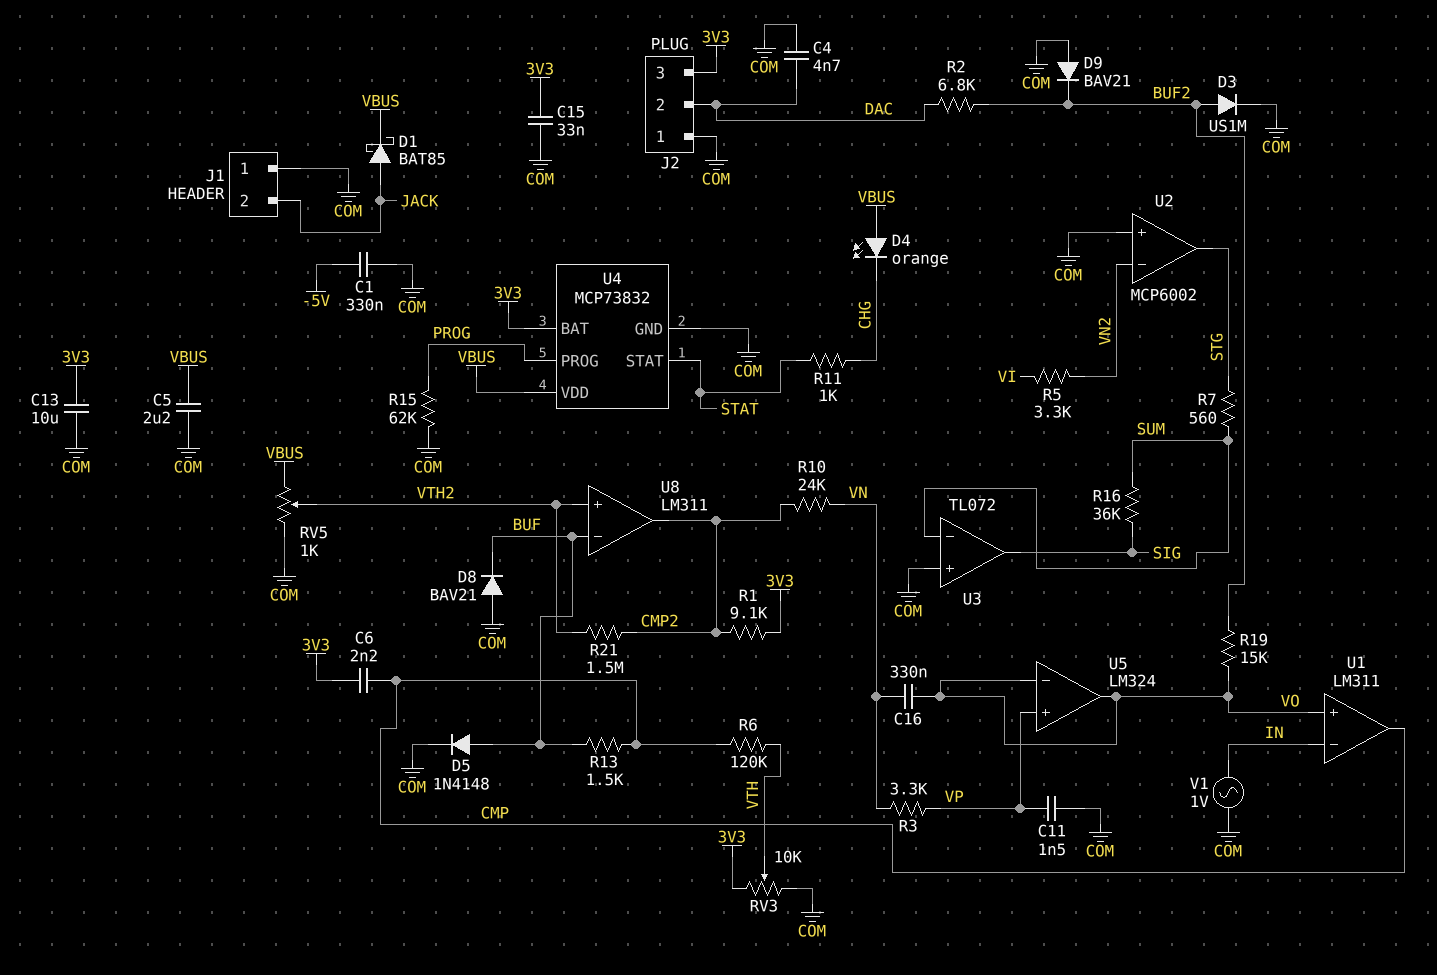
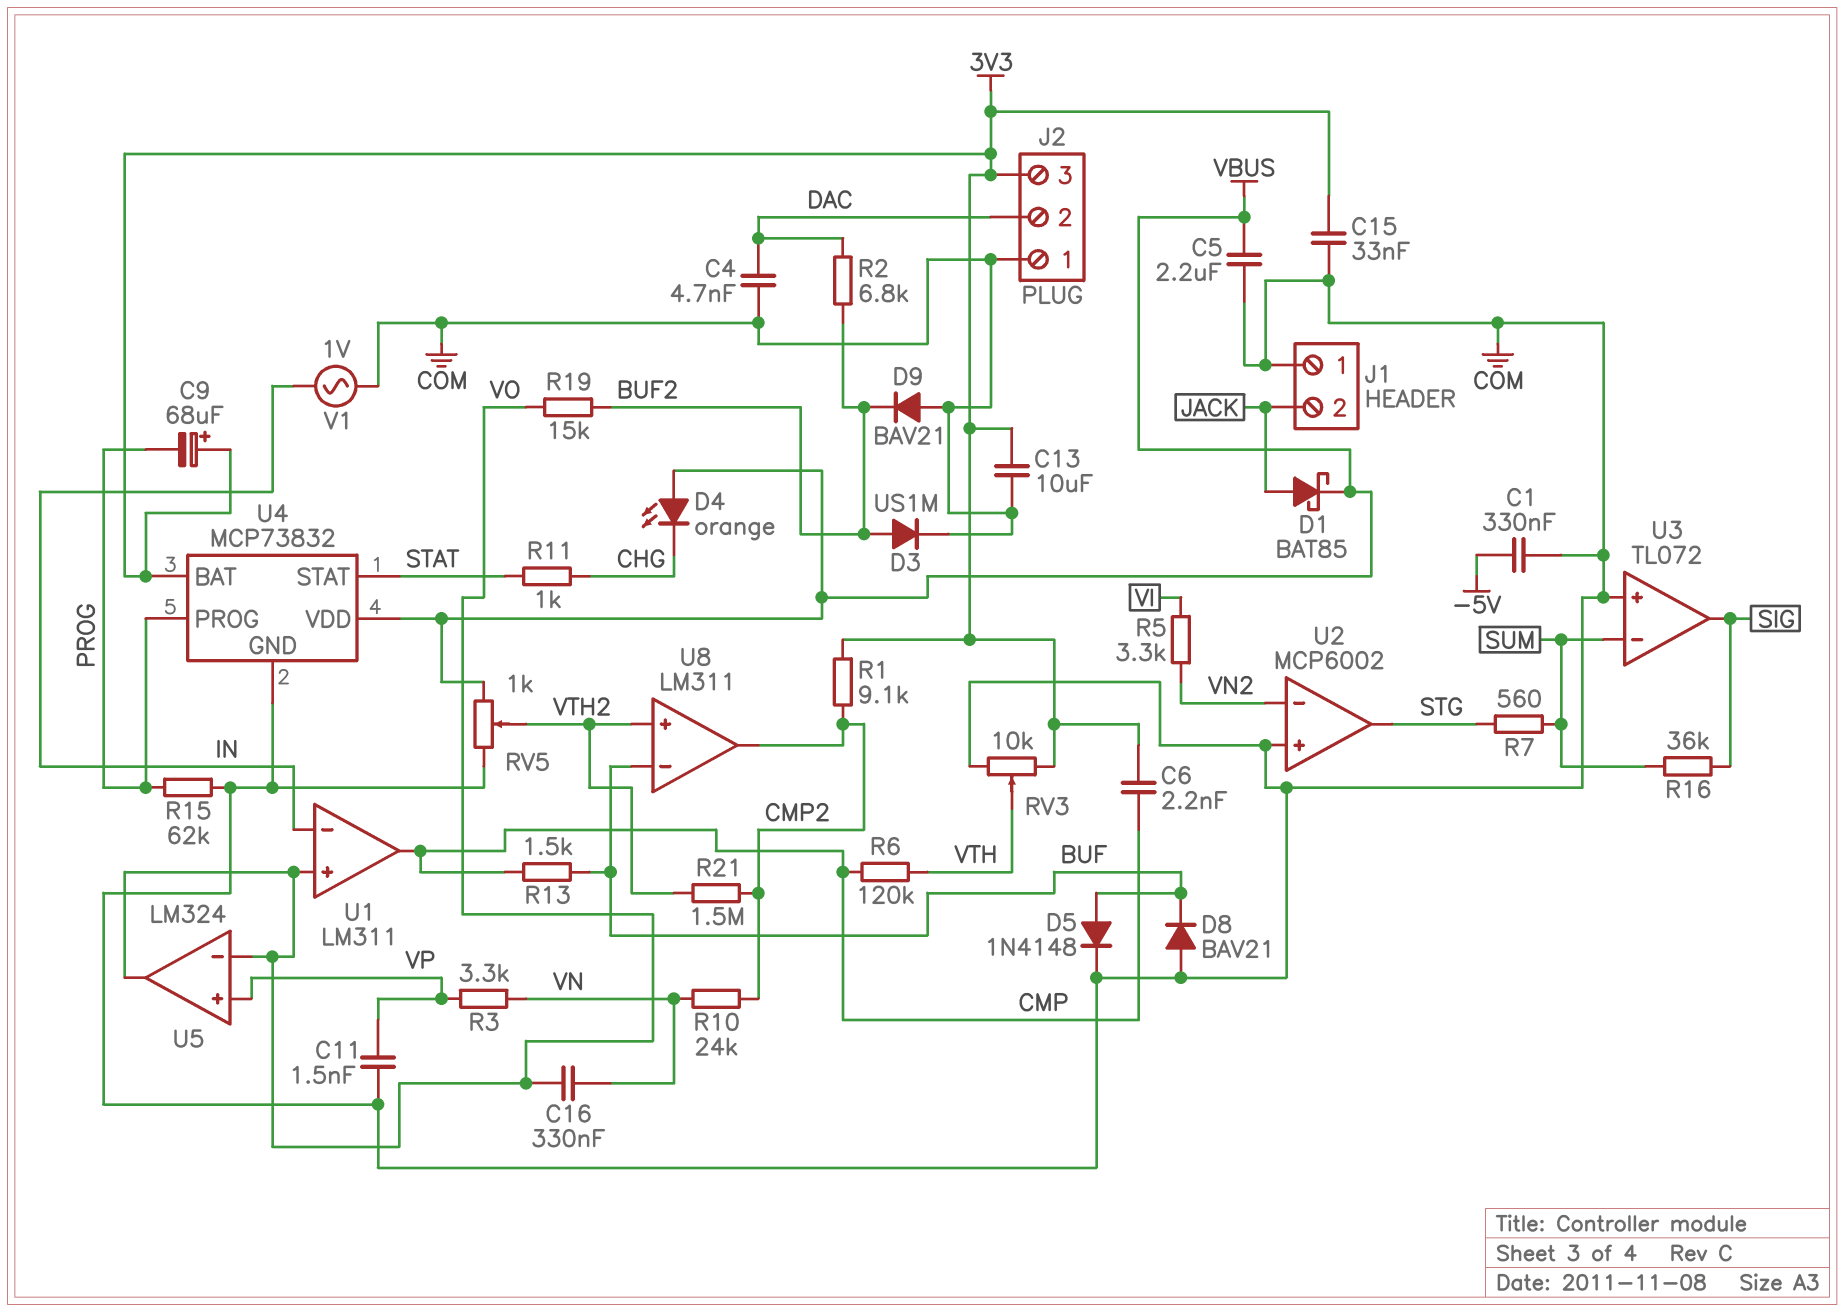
C9: none -> 68uF (plus 3V3, minus PROG)

